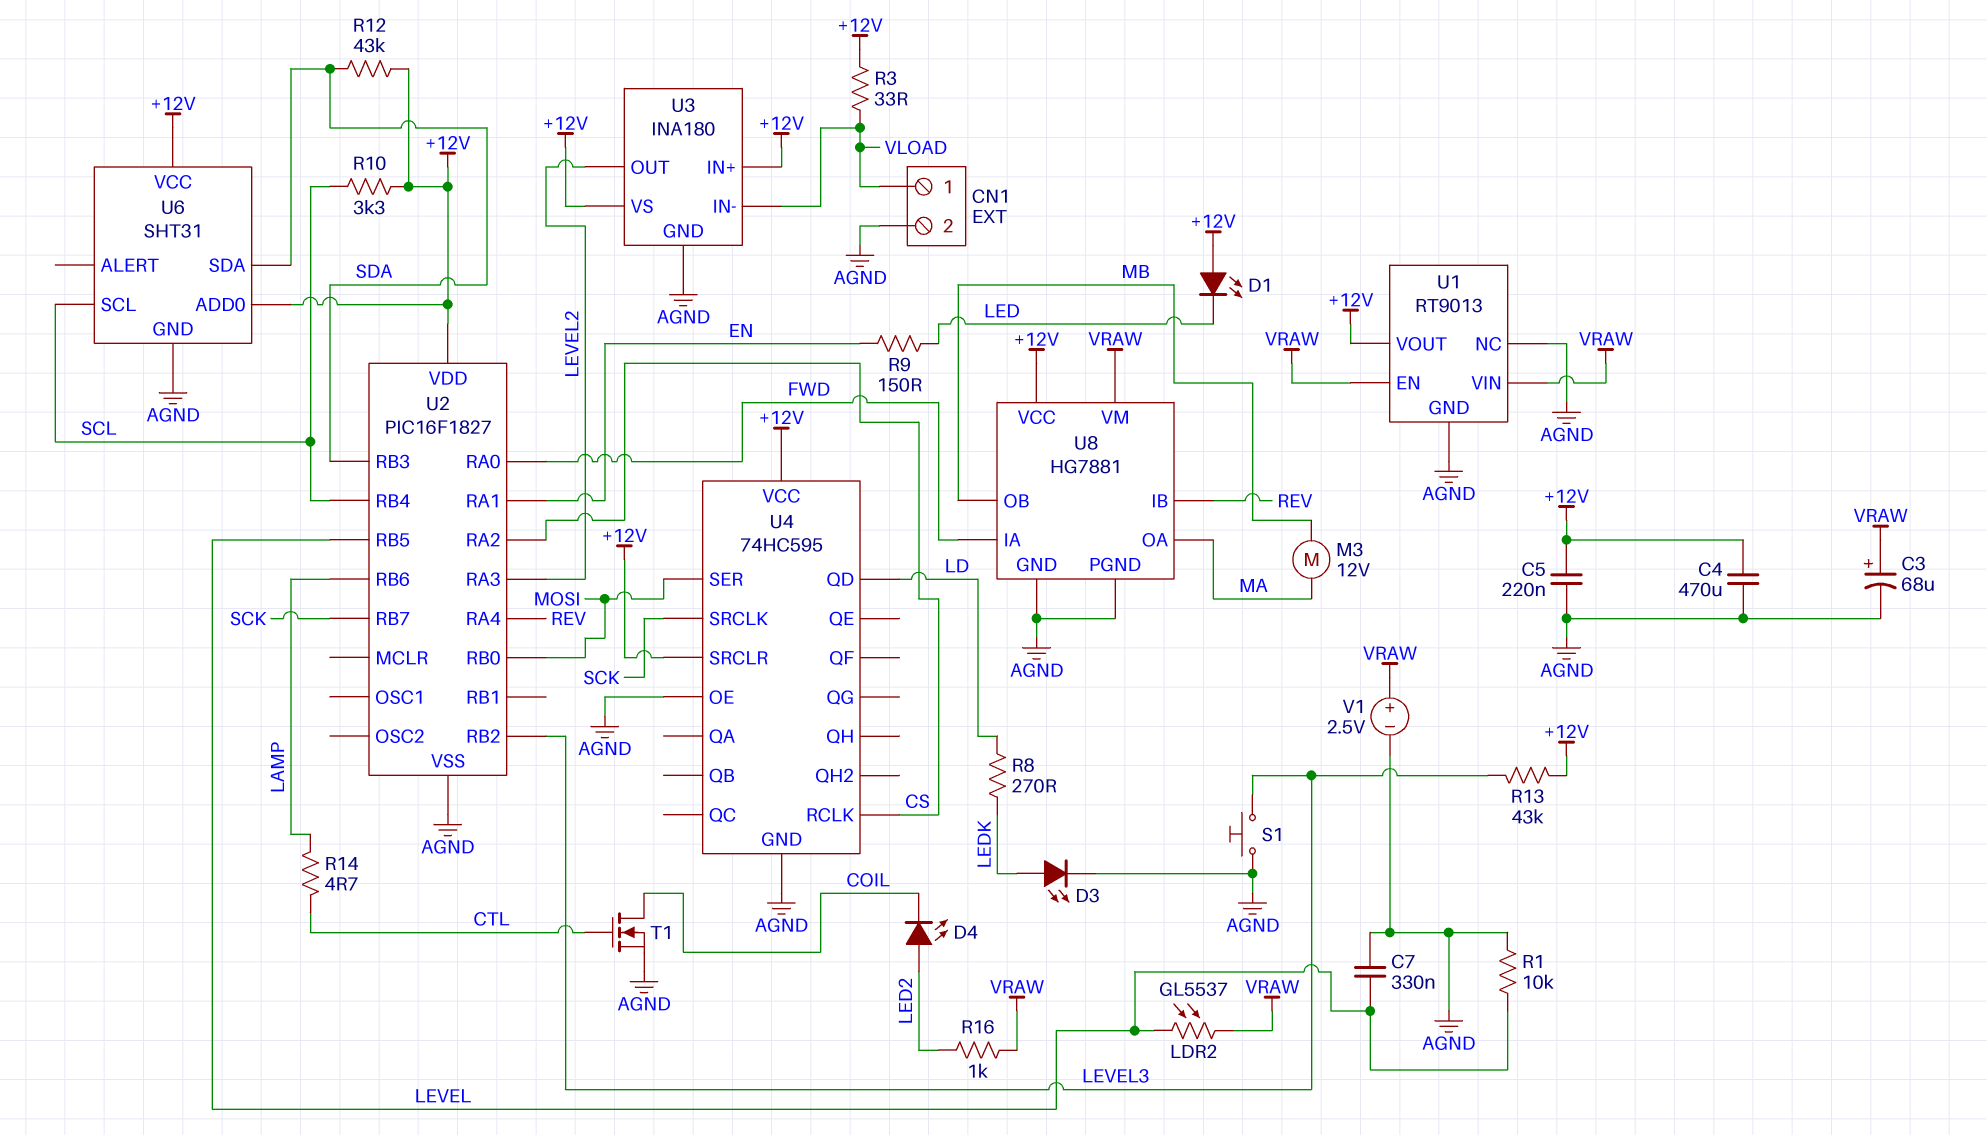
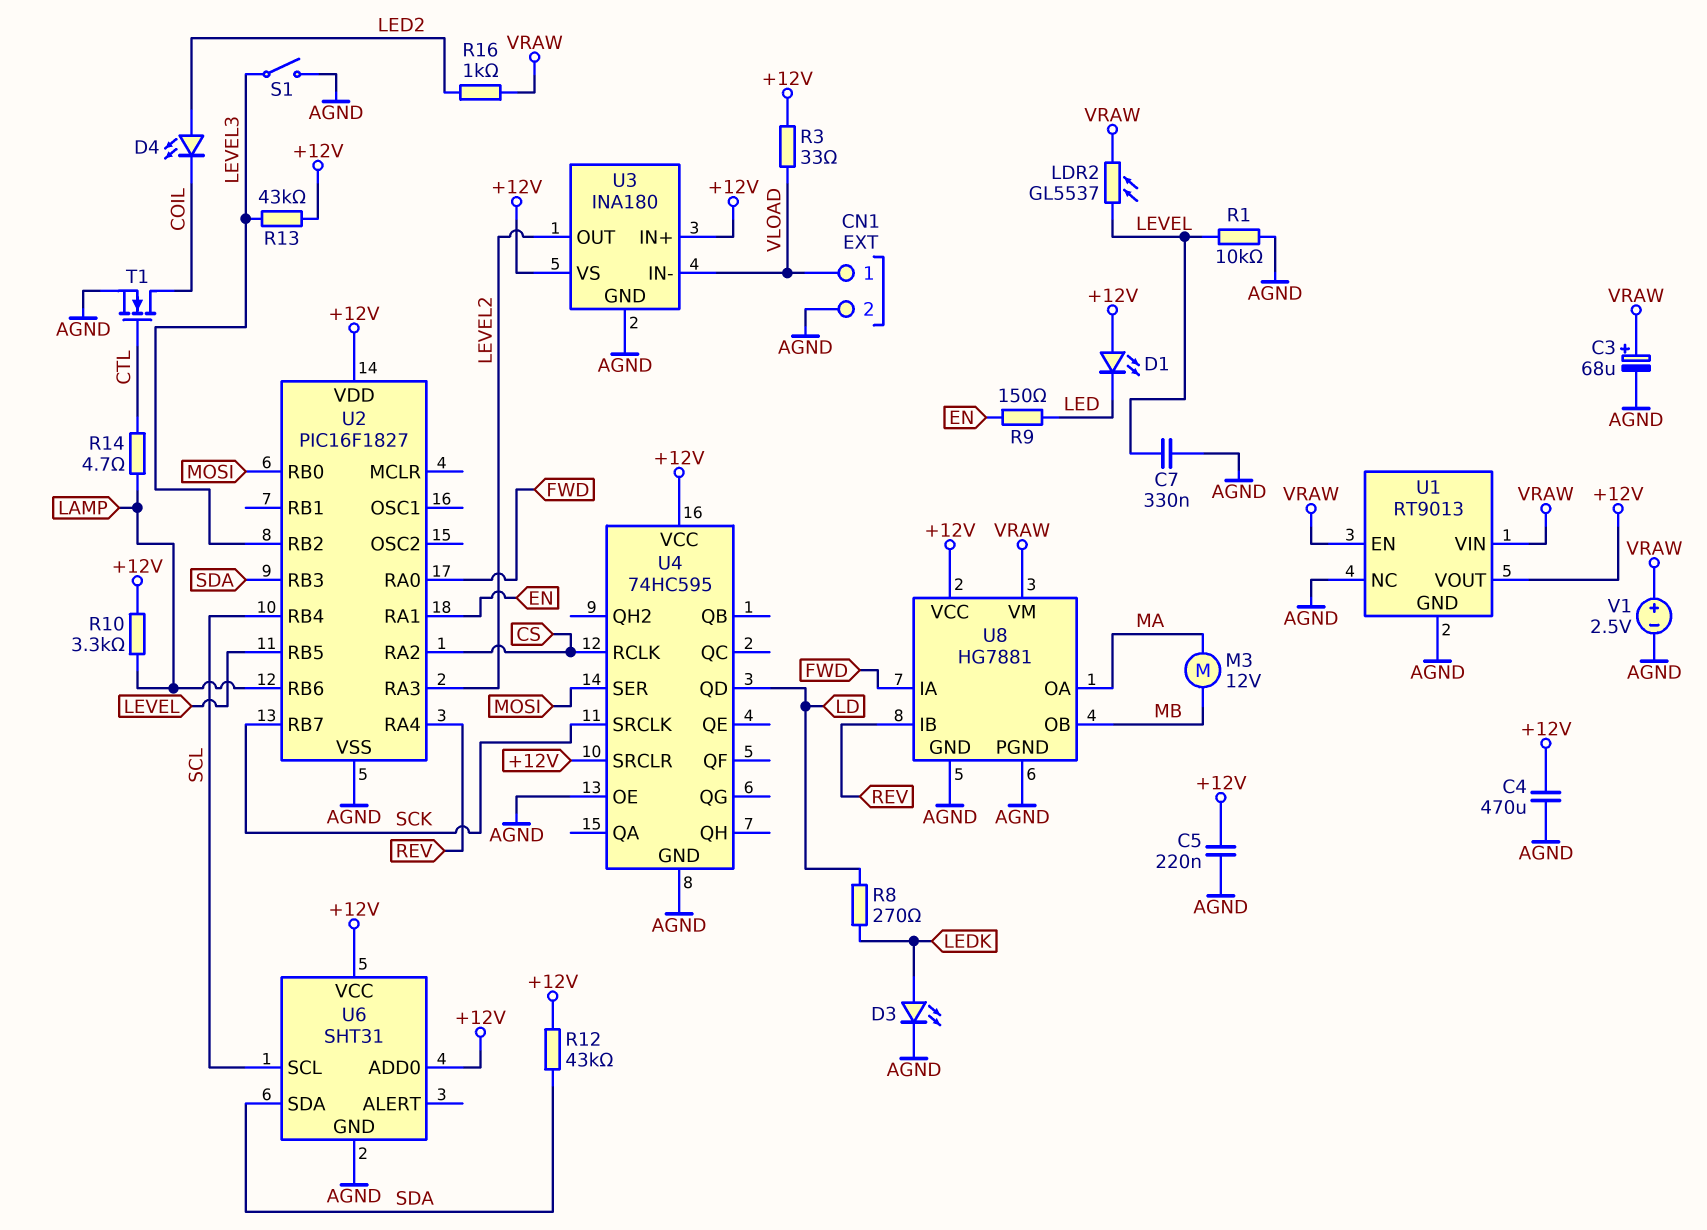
R10: 3.3k (+12V, SCL) -> 3.3k (+12V, LAMP)
S1: button (AGND, LEVEL3) -> switch (AGND, LEVEL3)

